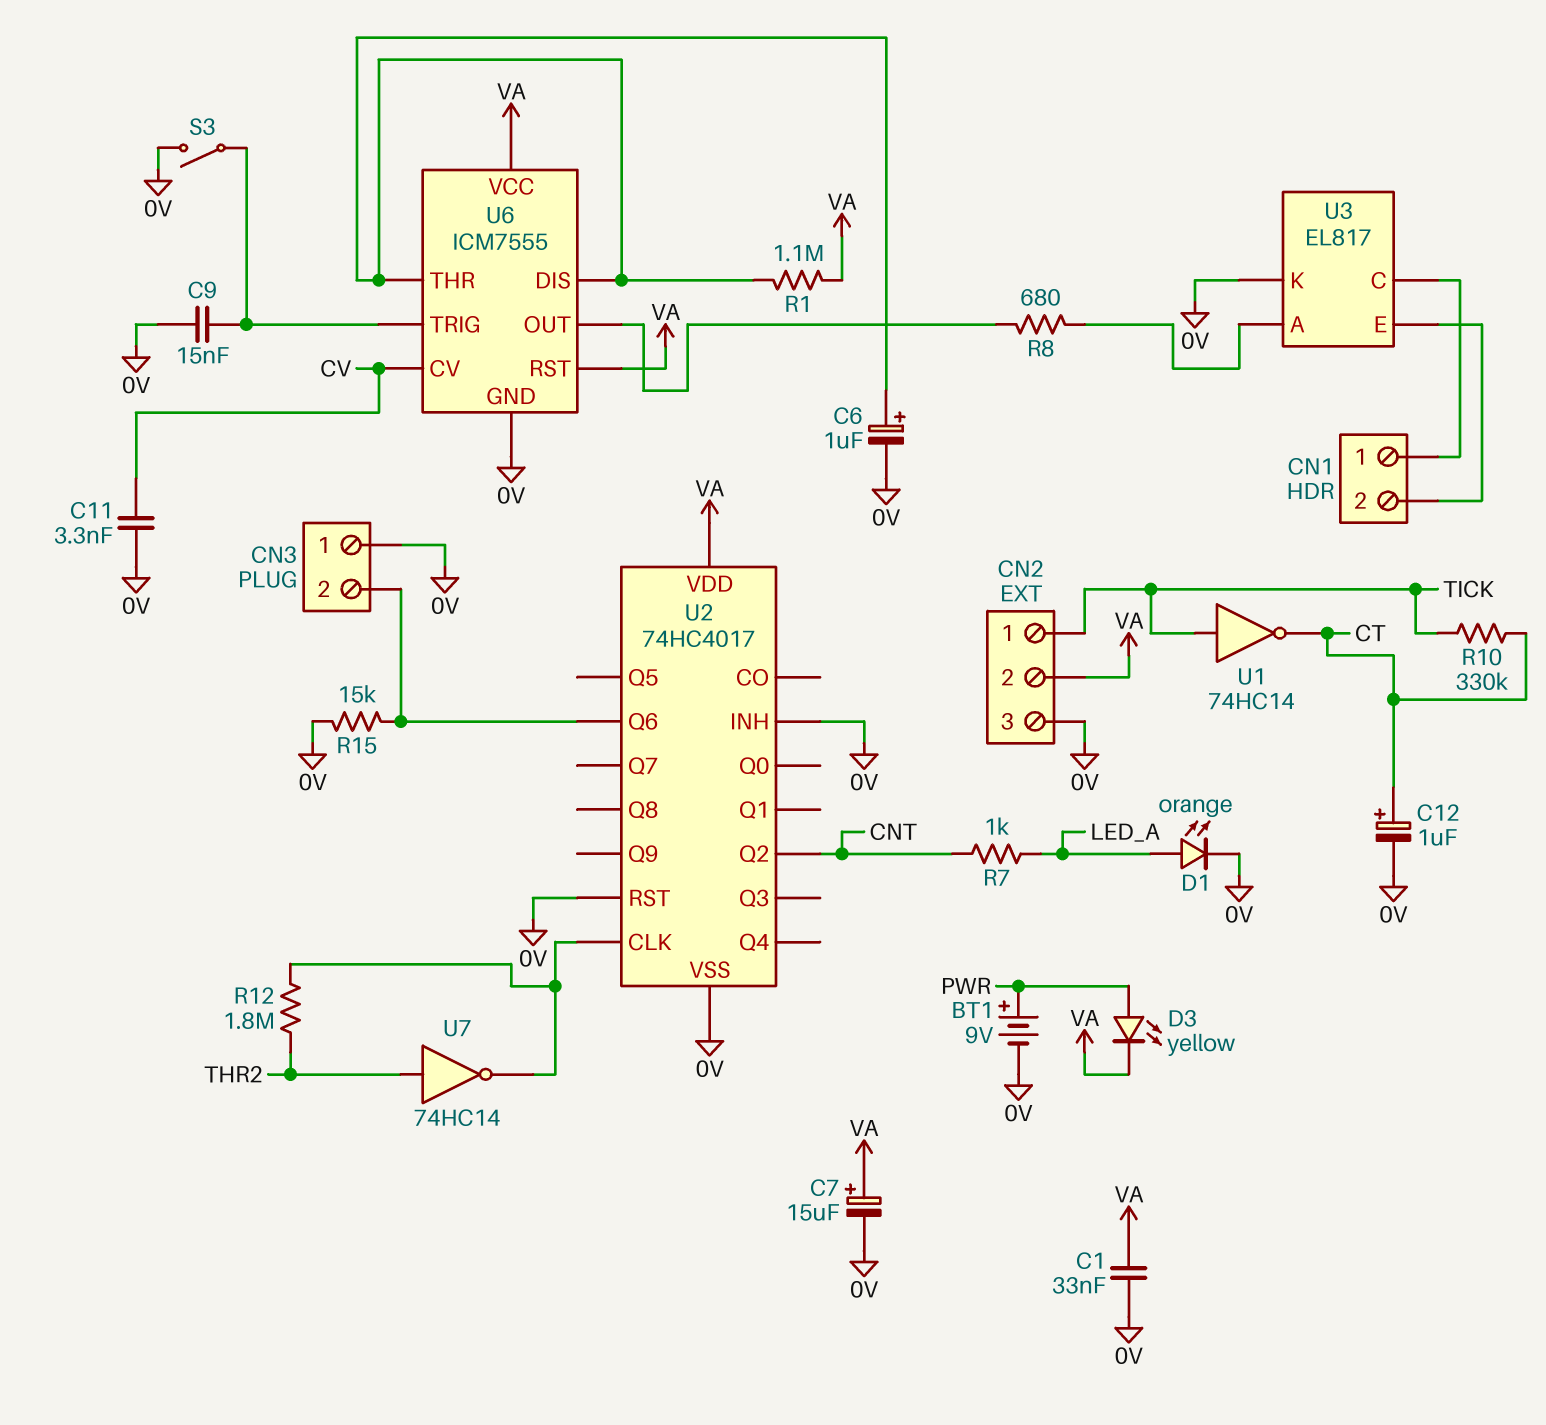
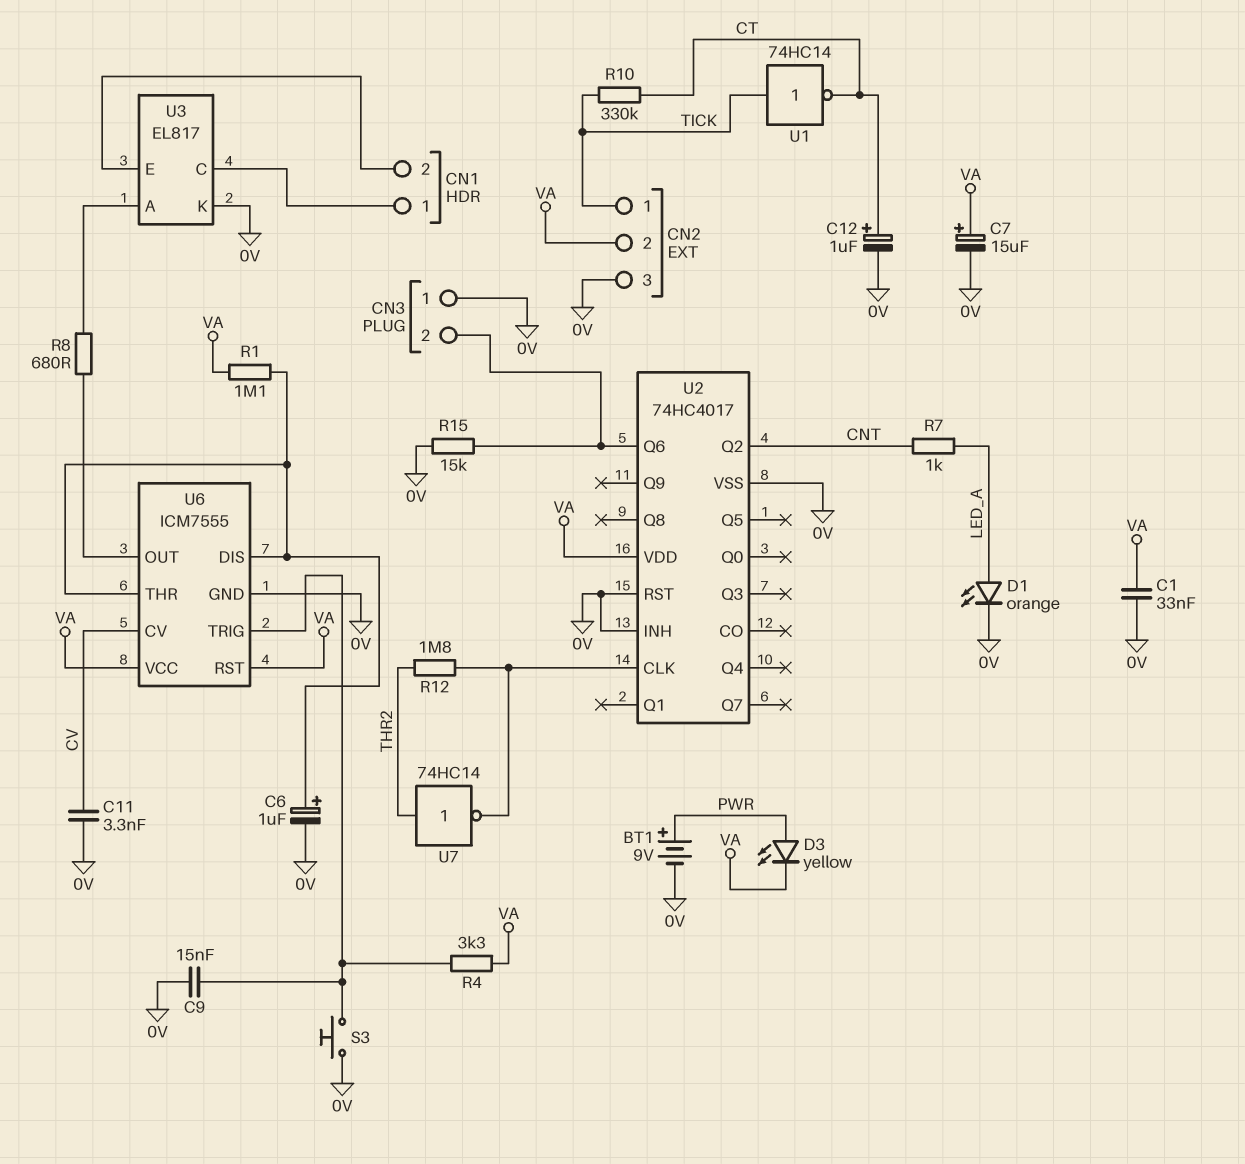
R4: none -> 3.3k (U6/TRIG, VA)
S3: switch (0V, U6/TRIG) -> button (0V, U6/TRIG)

